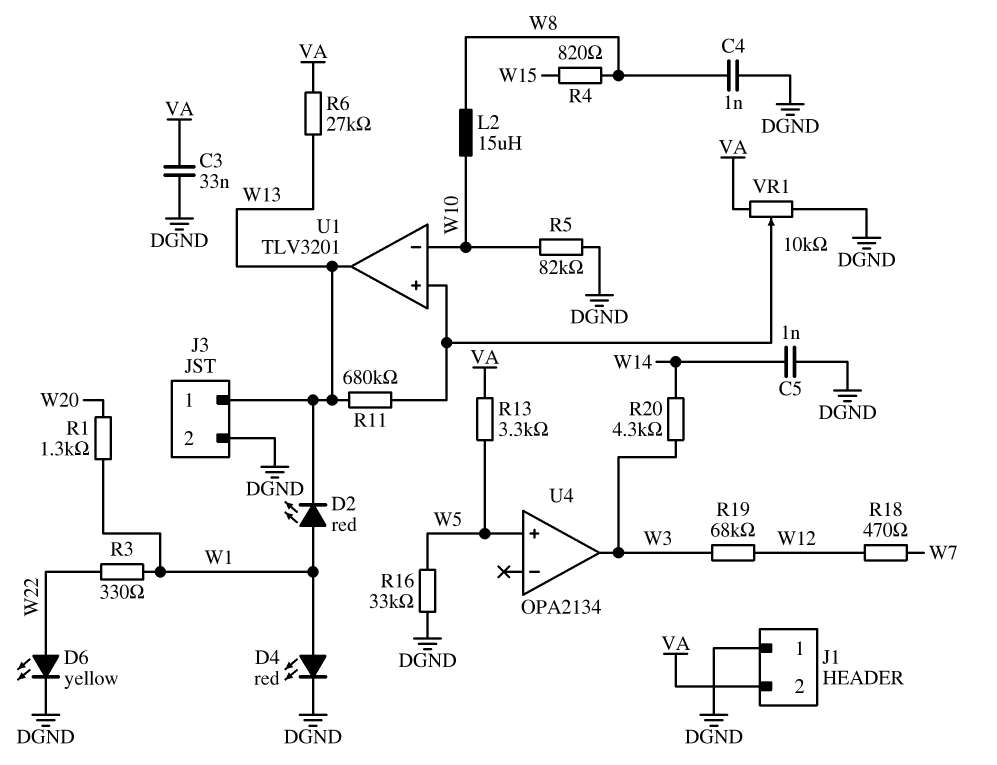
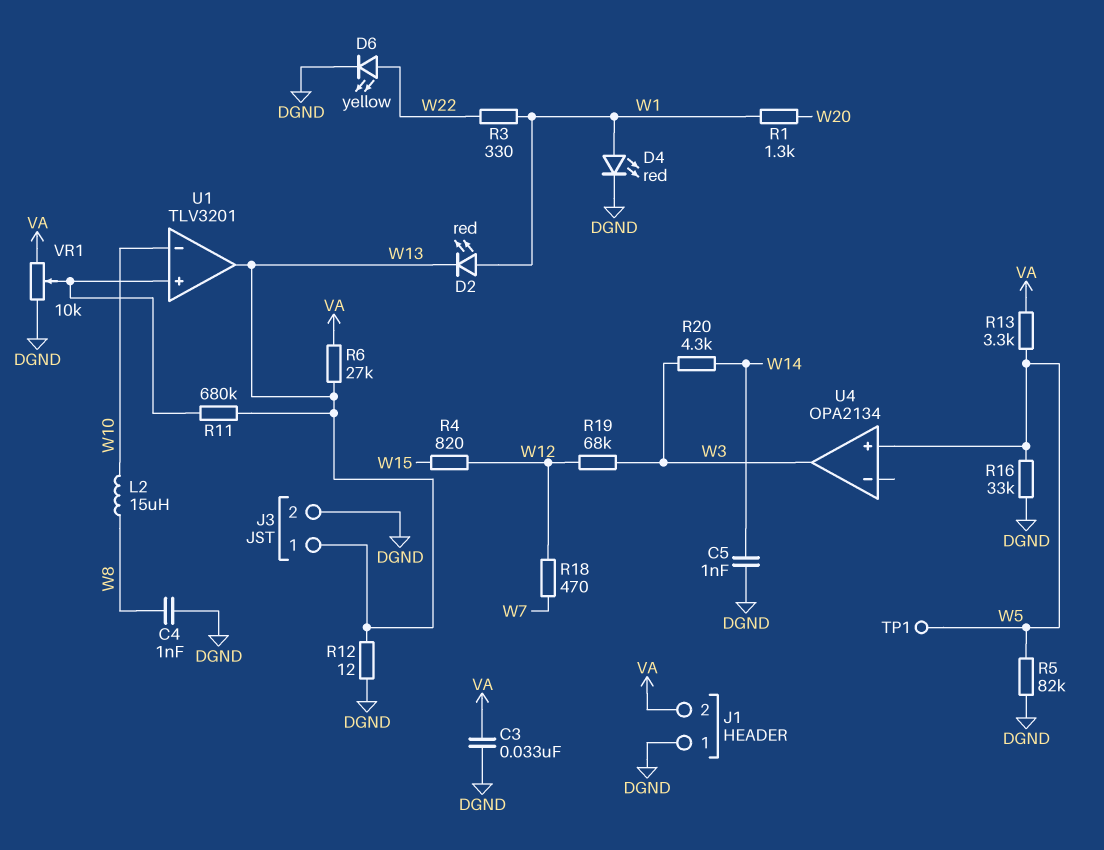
R4: 820 (W8, W15) -> 820 (W12, W15)
R5: 82k (DGND, W10) -> 82k (DGND, W5)
R12: none -> 12 (DGND, W13)
TP1: none -> test point (W5)

